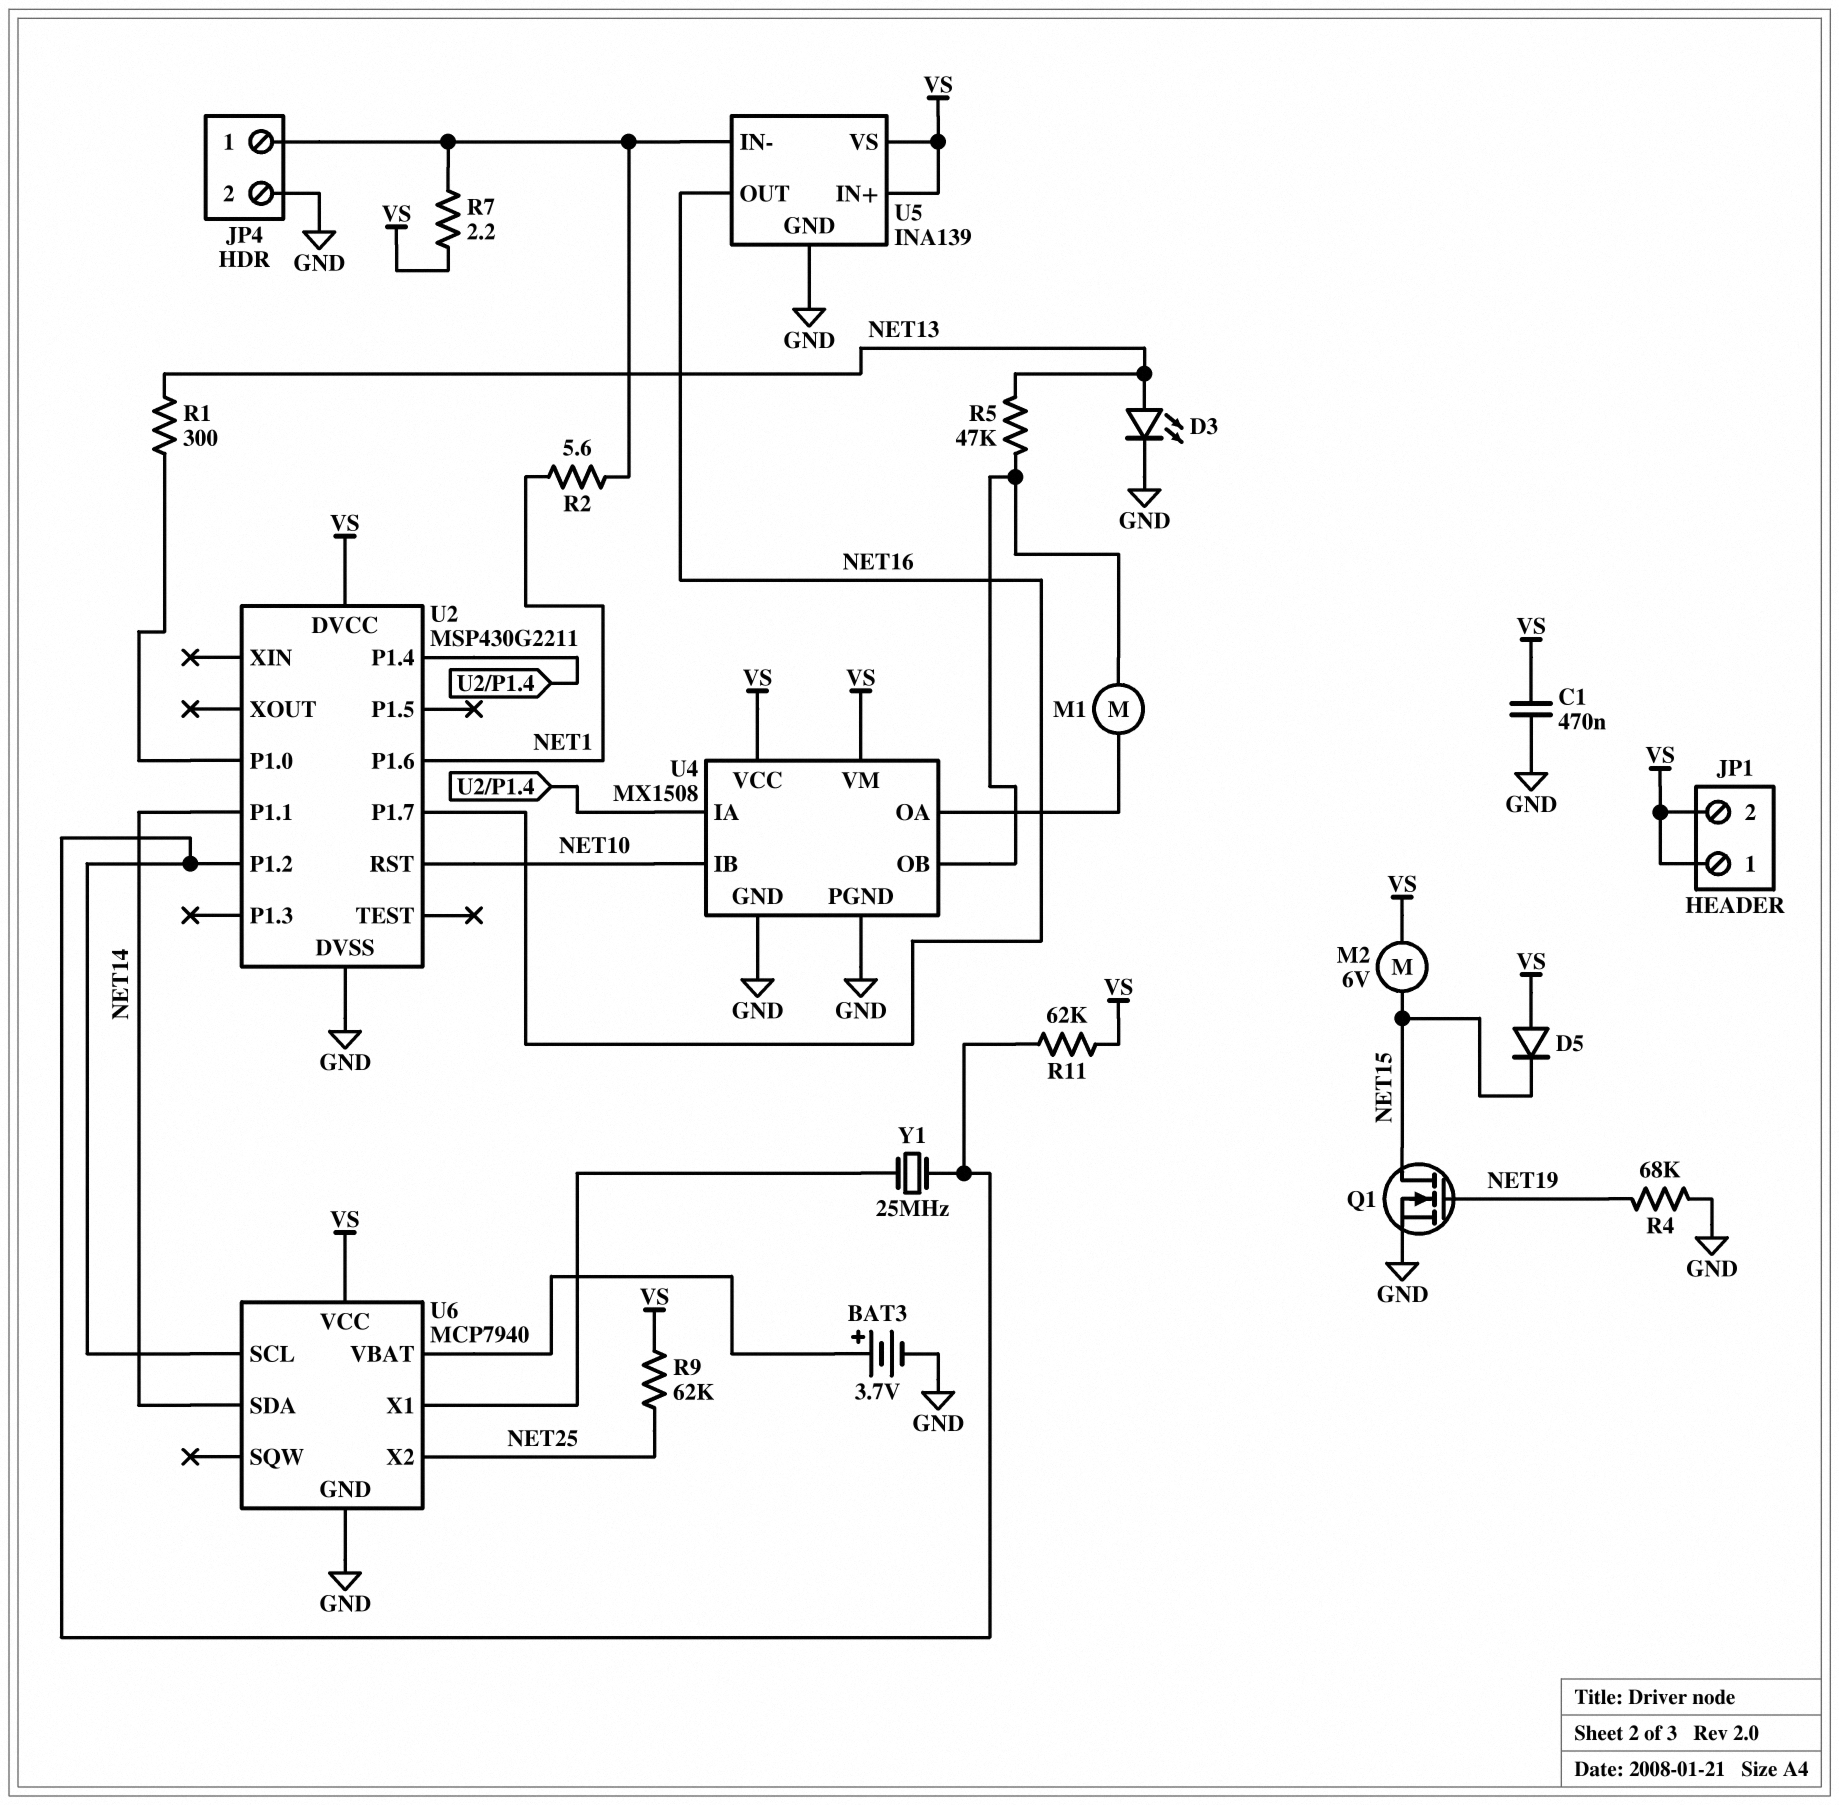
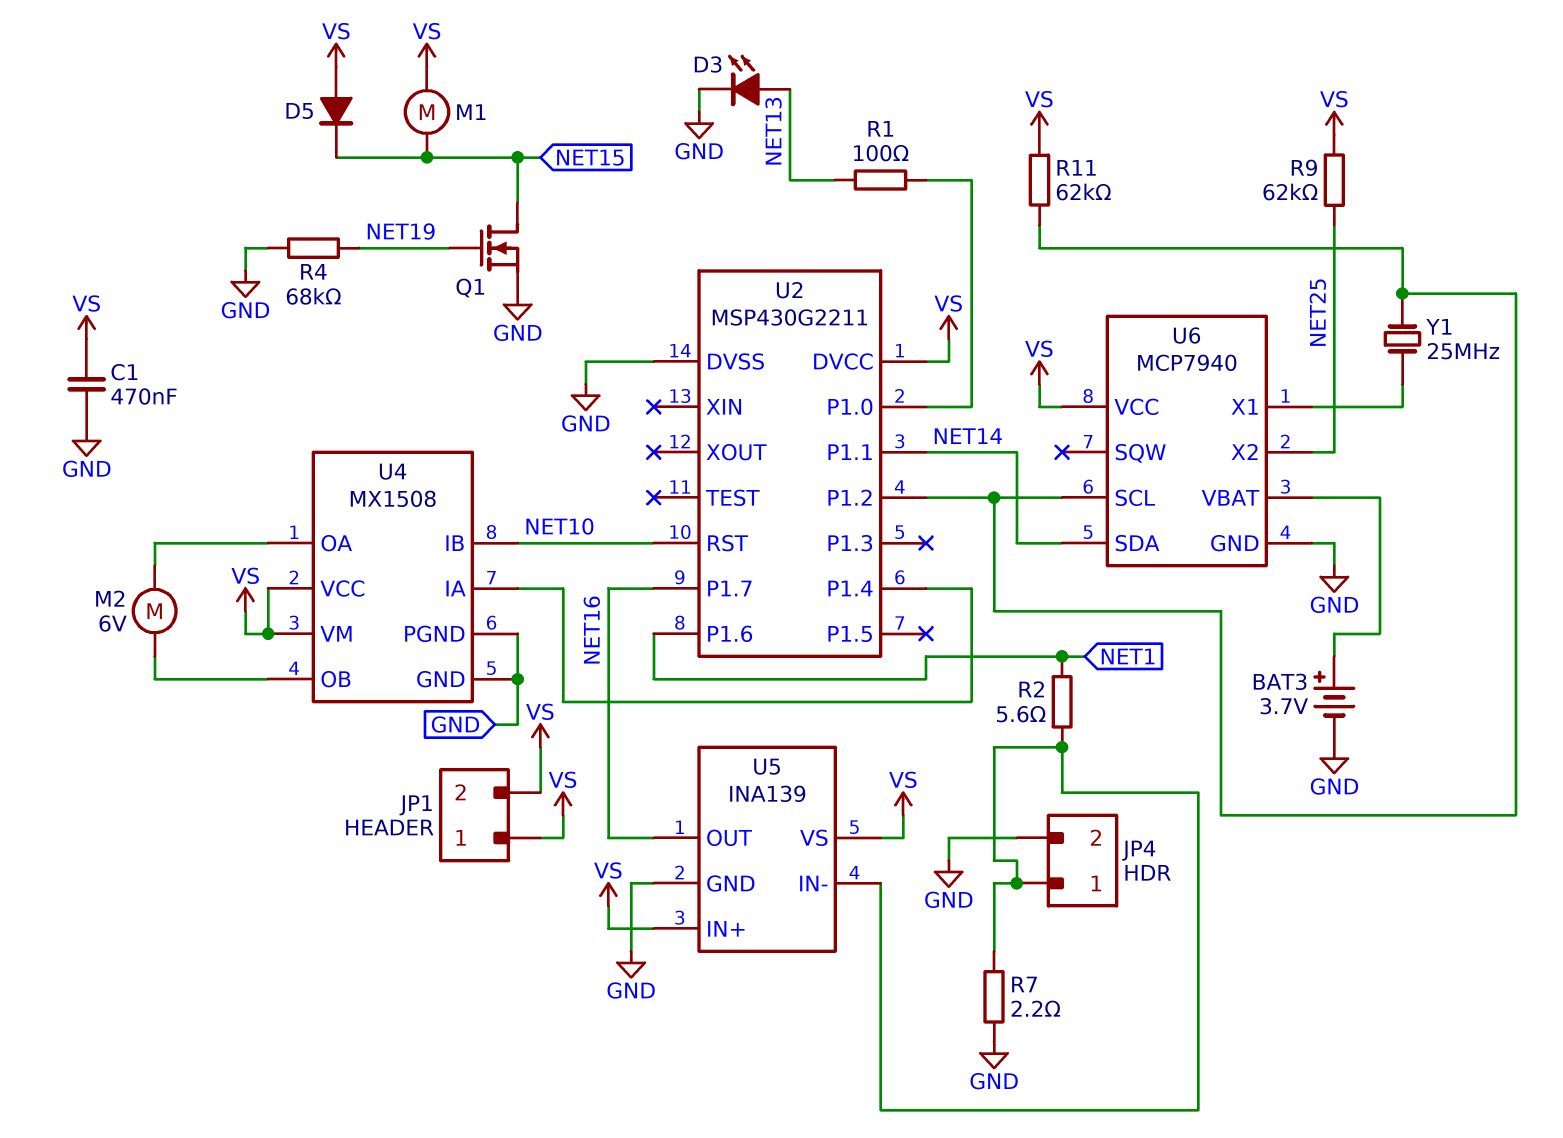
M1: motor (U4/OA, U4/OB) -> motor (NET15, VS)
M2: motor 6V (NET15, VS) -> motor 6V (U4/OA, U4/OB)
R1: 300 (NET13, U2/P1.0) -> 100 (NET13, U2/P1.0)
R5: 47k (NET13, U4/OB) -> none
R7: 2.2 (JP4/1, VS) -> 2.2 (GND, JP4/1)

